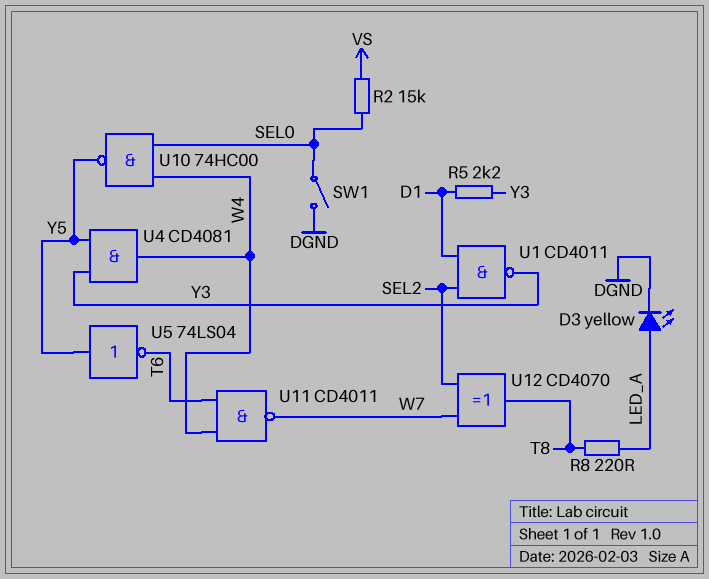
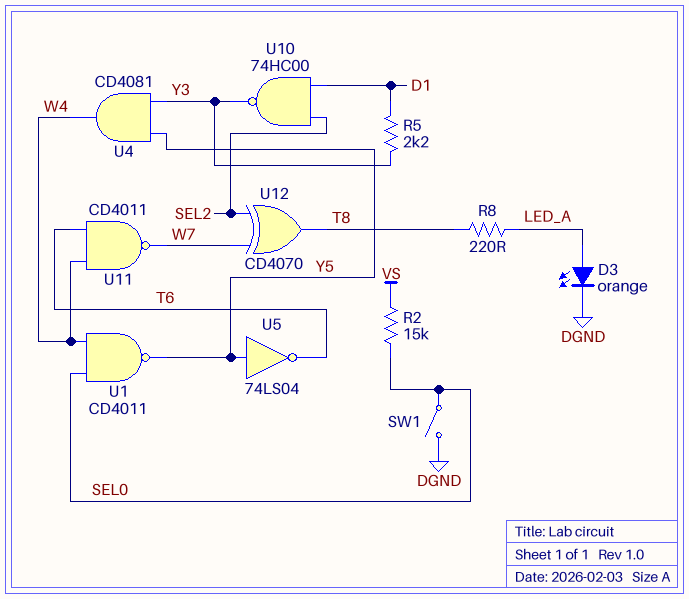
D3: LED yellow (A LED_A, K DGND) -> LED orange (A LED_A, K DGND)
U1: NAND CD4011 (in D1, in SEL2, out Y3) -> NAND CD4011 (in SEL0, in W4, out Y5)
U10: NAND 74HC00 (in SEL0, in W4, out Y5) -> NAND 74HC00 (in D1, in SEL2, out Y3)

